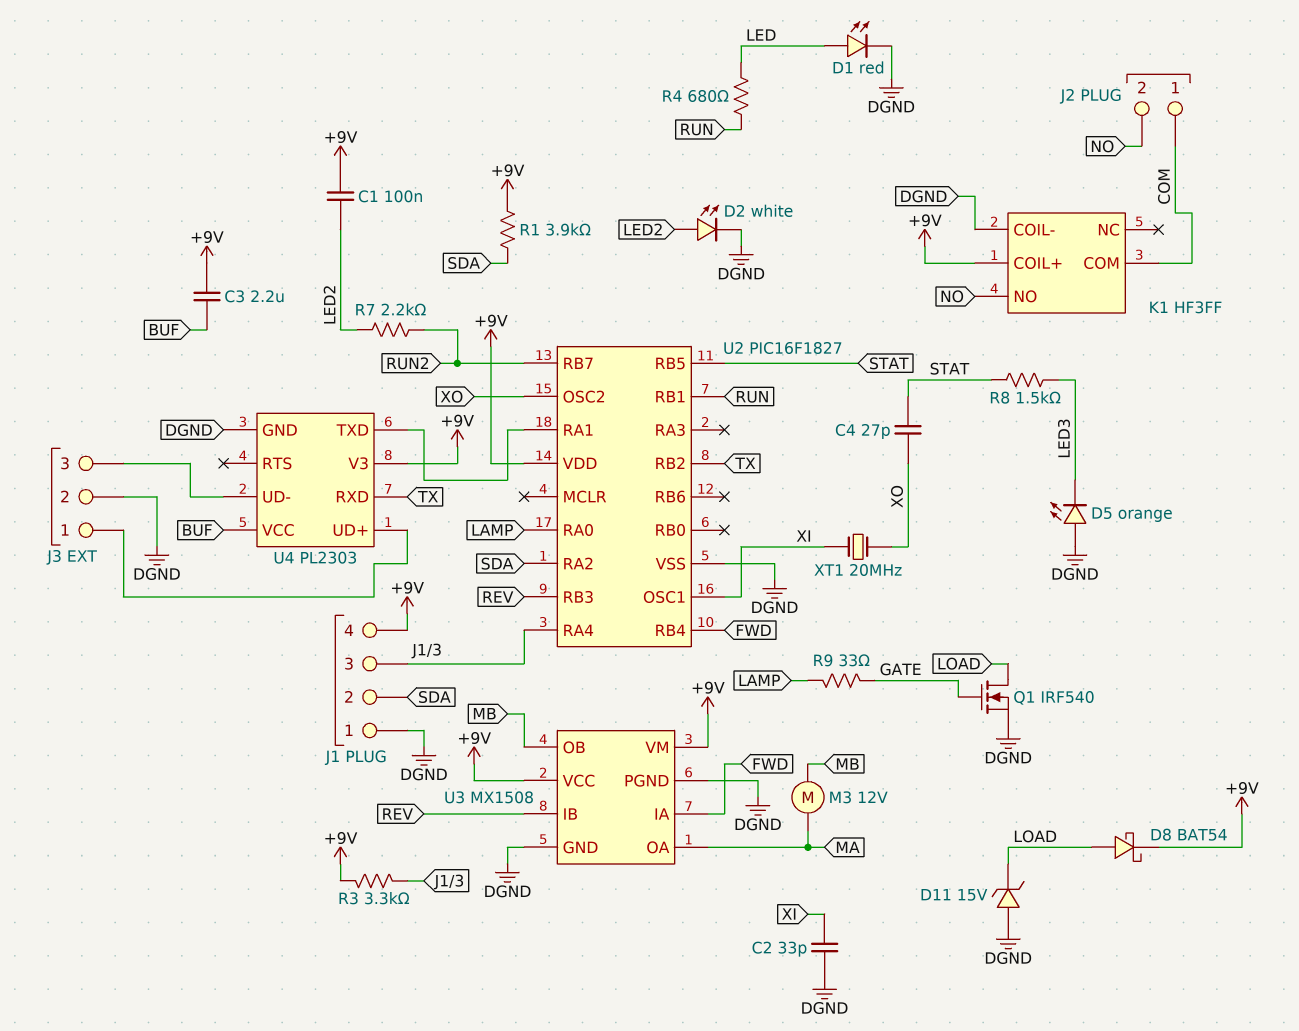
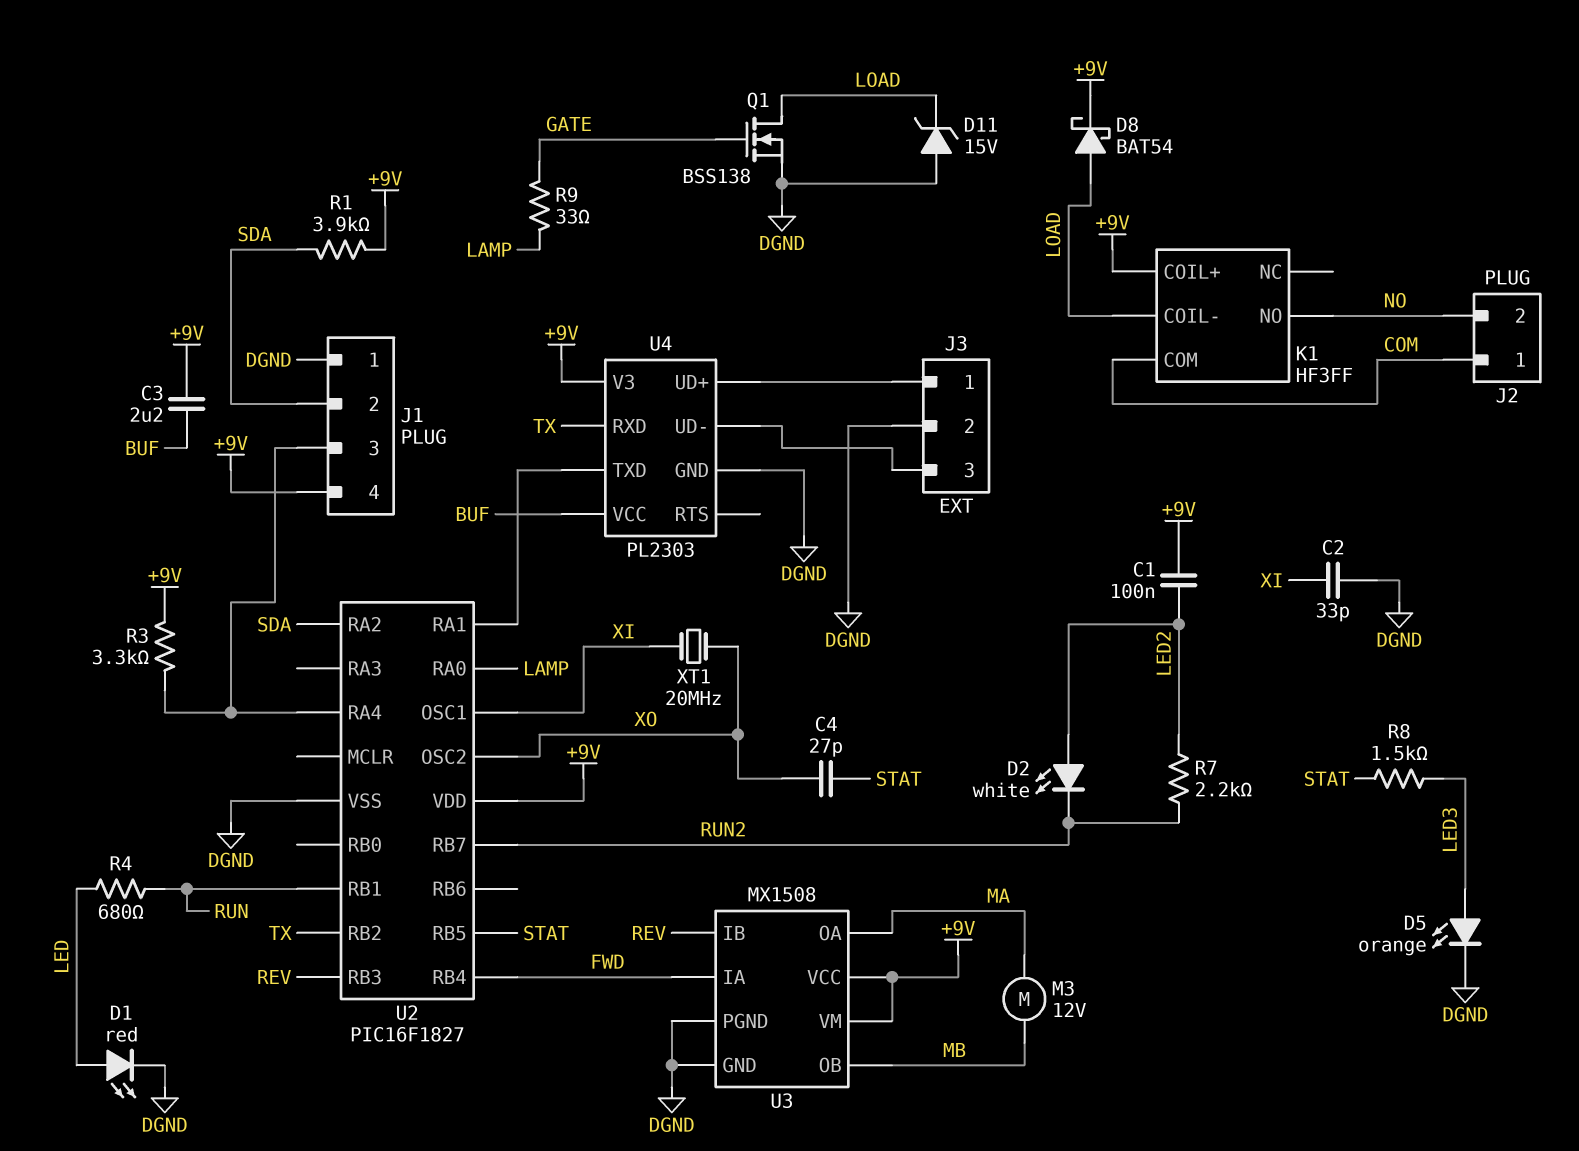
D2: LED white (A LED2, K DGND) -> LED white (A LED2, K RUN2)
D5: LED orange (A DGND, K LED3) -> LED orange (A LED3, K DGND)
K1 pin COIL-: DGND -> LOAD
Q1: NMOS IRF540 (G GATE, D LOAD, S DGND) -> NMOS BSS138 (G GATE, D LOAD, S DGND)

